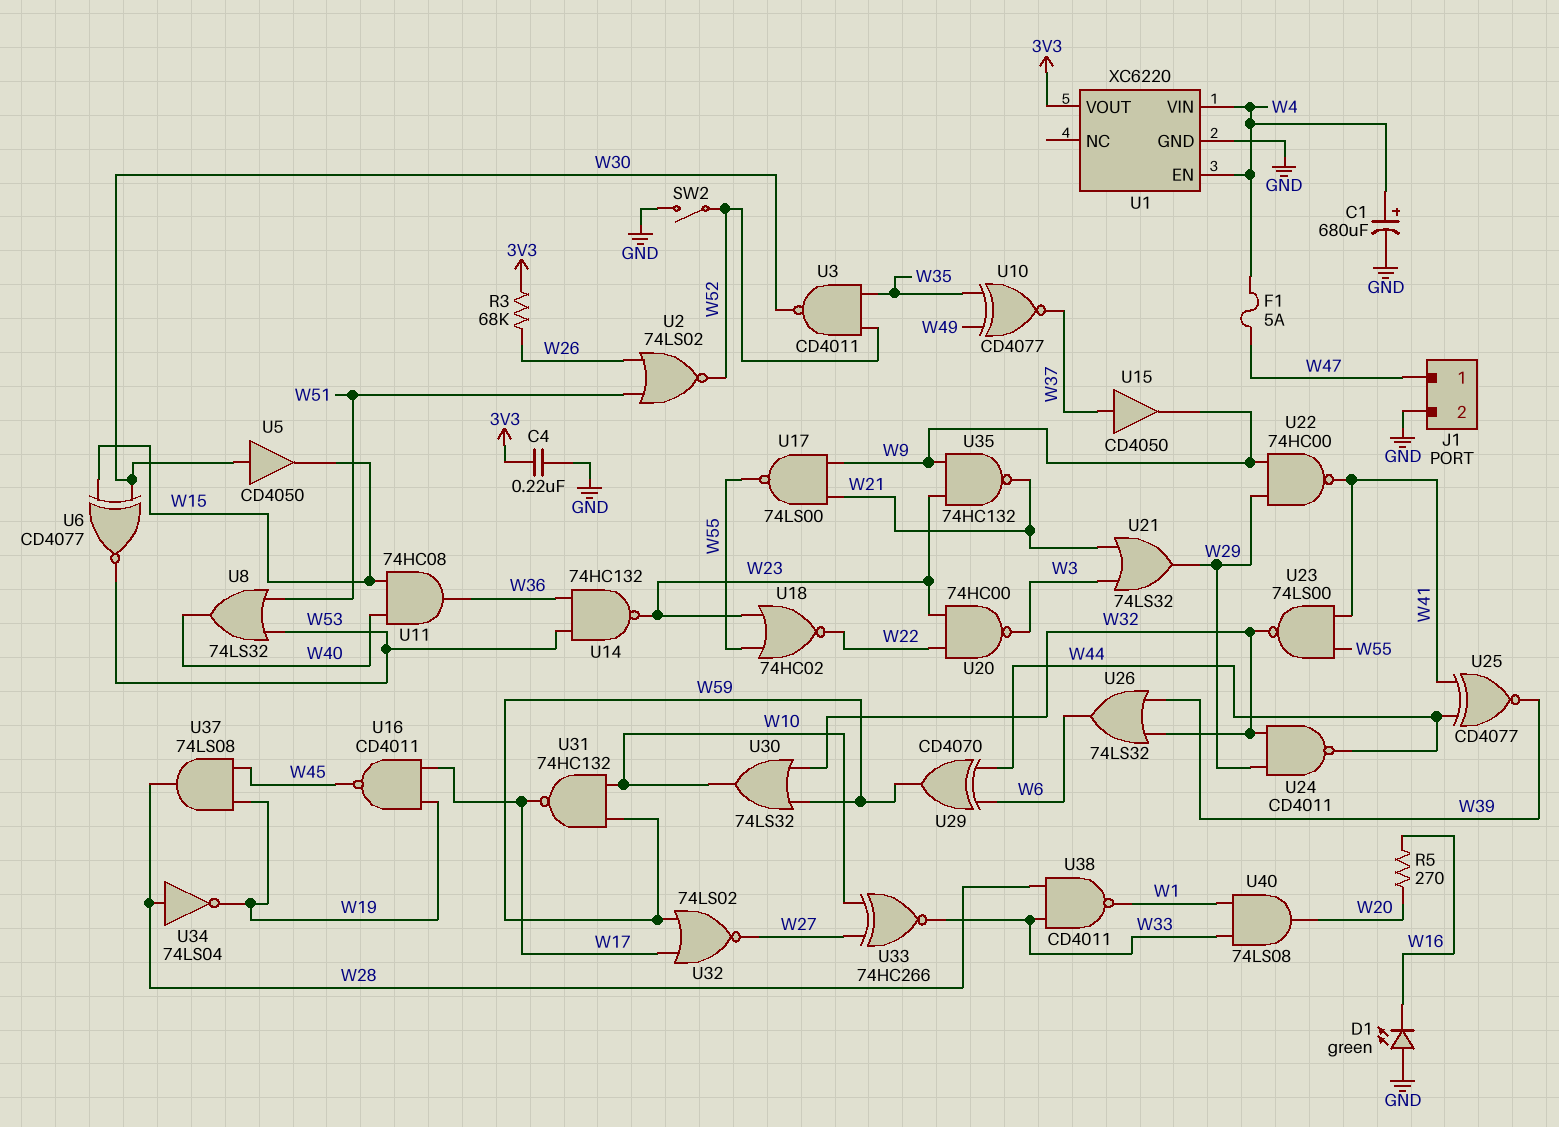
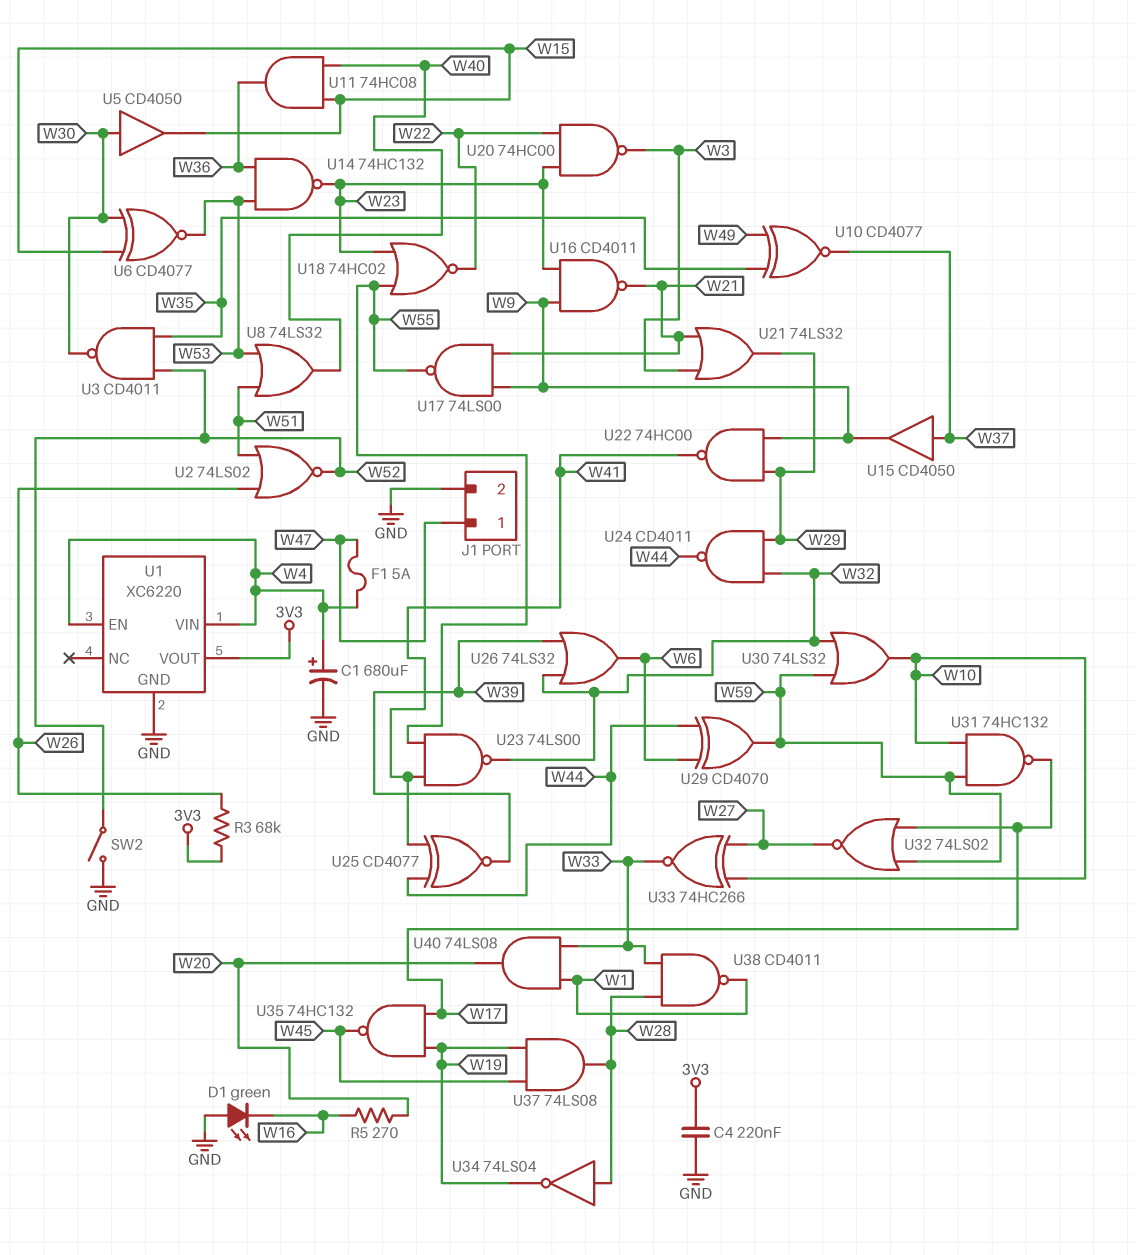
U16: NAND CD4011 (in W17, in W19, out W45) -> NAND CD4011 (in W9, in W23, out W21)
U35: NAND 74HC132 (in W9, in W23, out W21) -> NAND 74HC132 (in W17, in W19, out W45)

